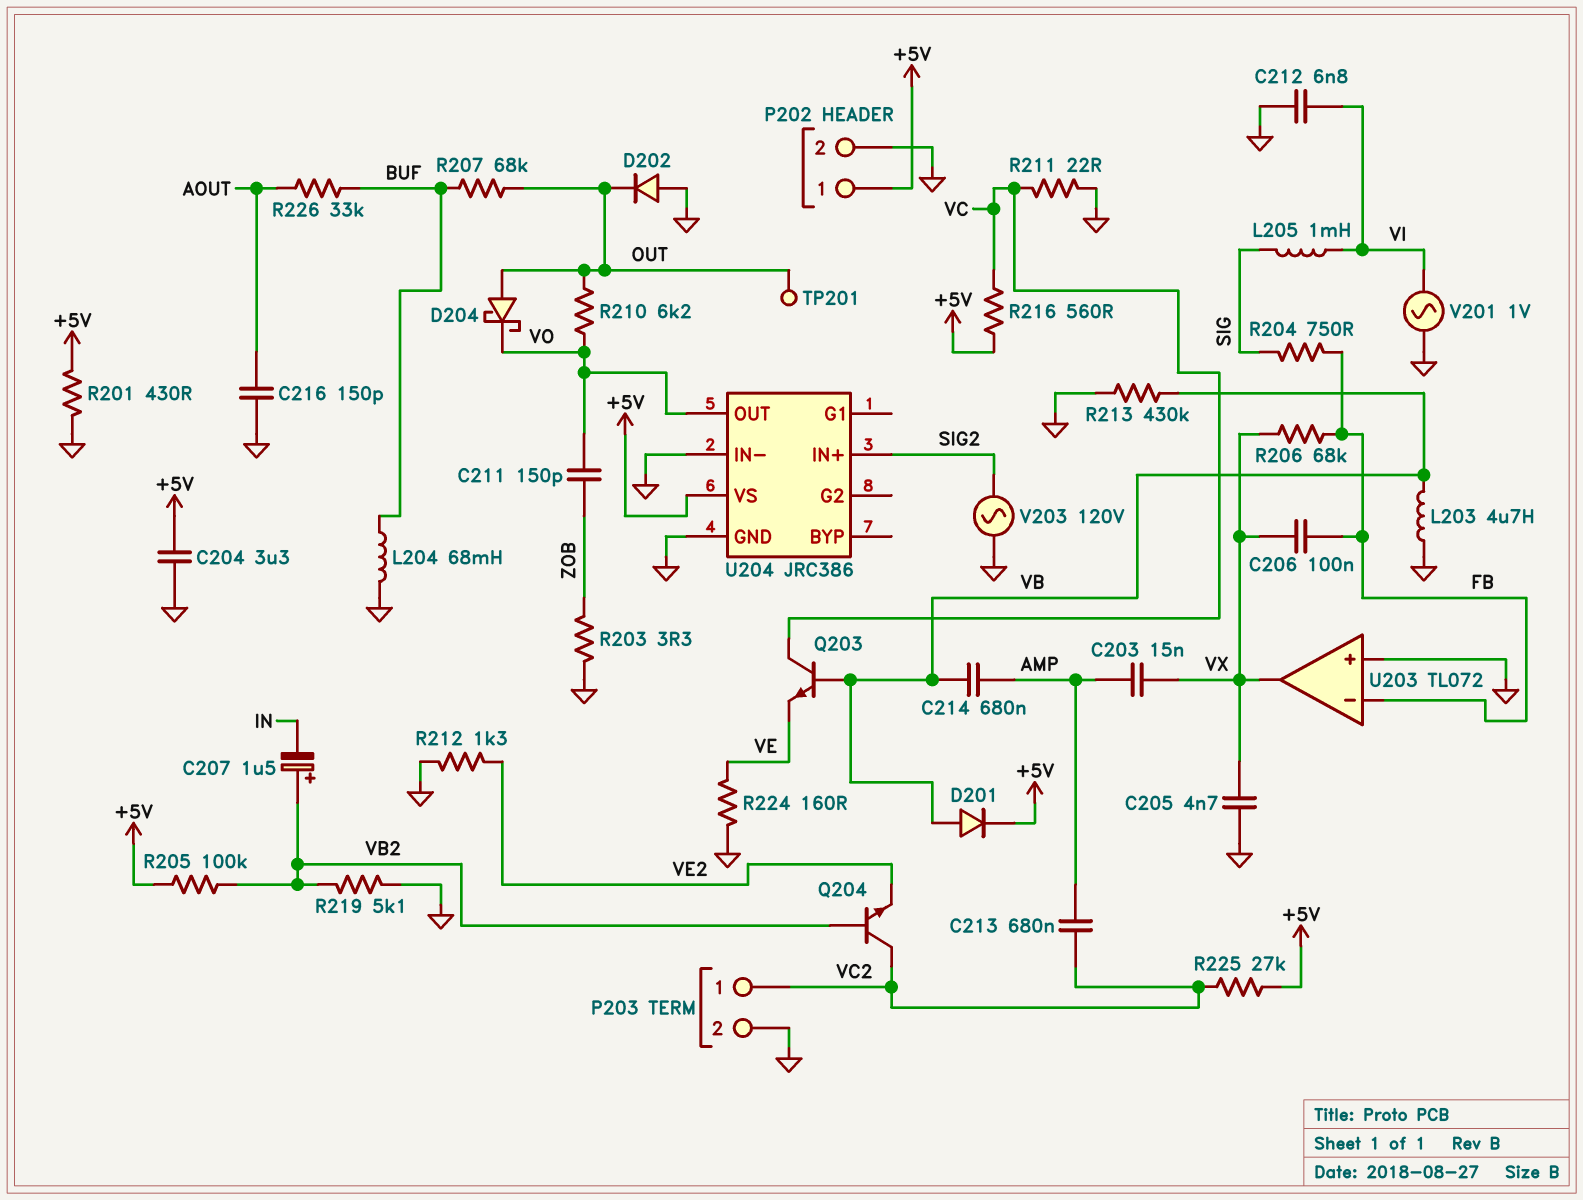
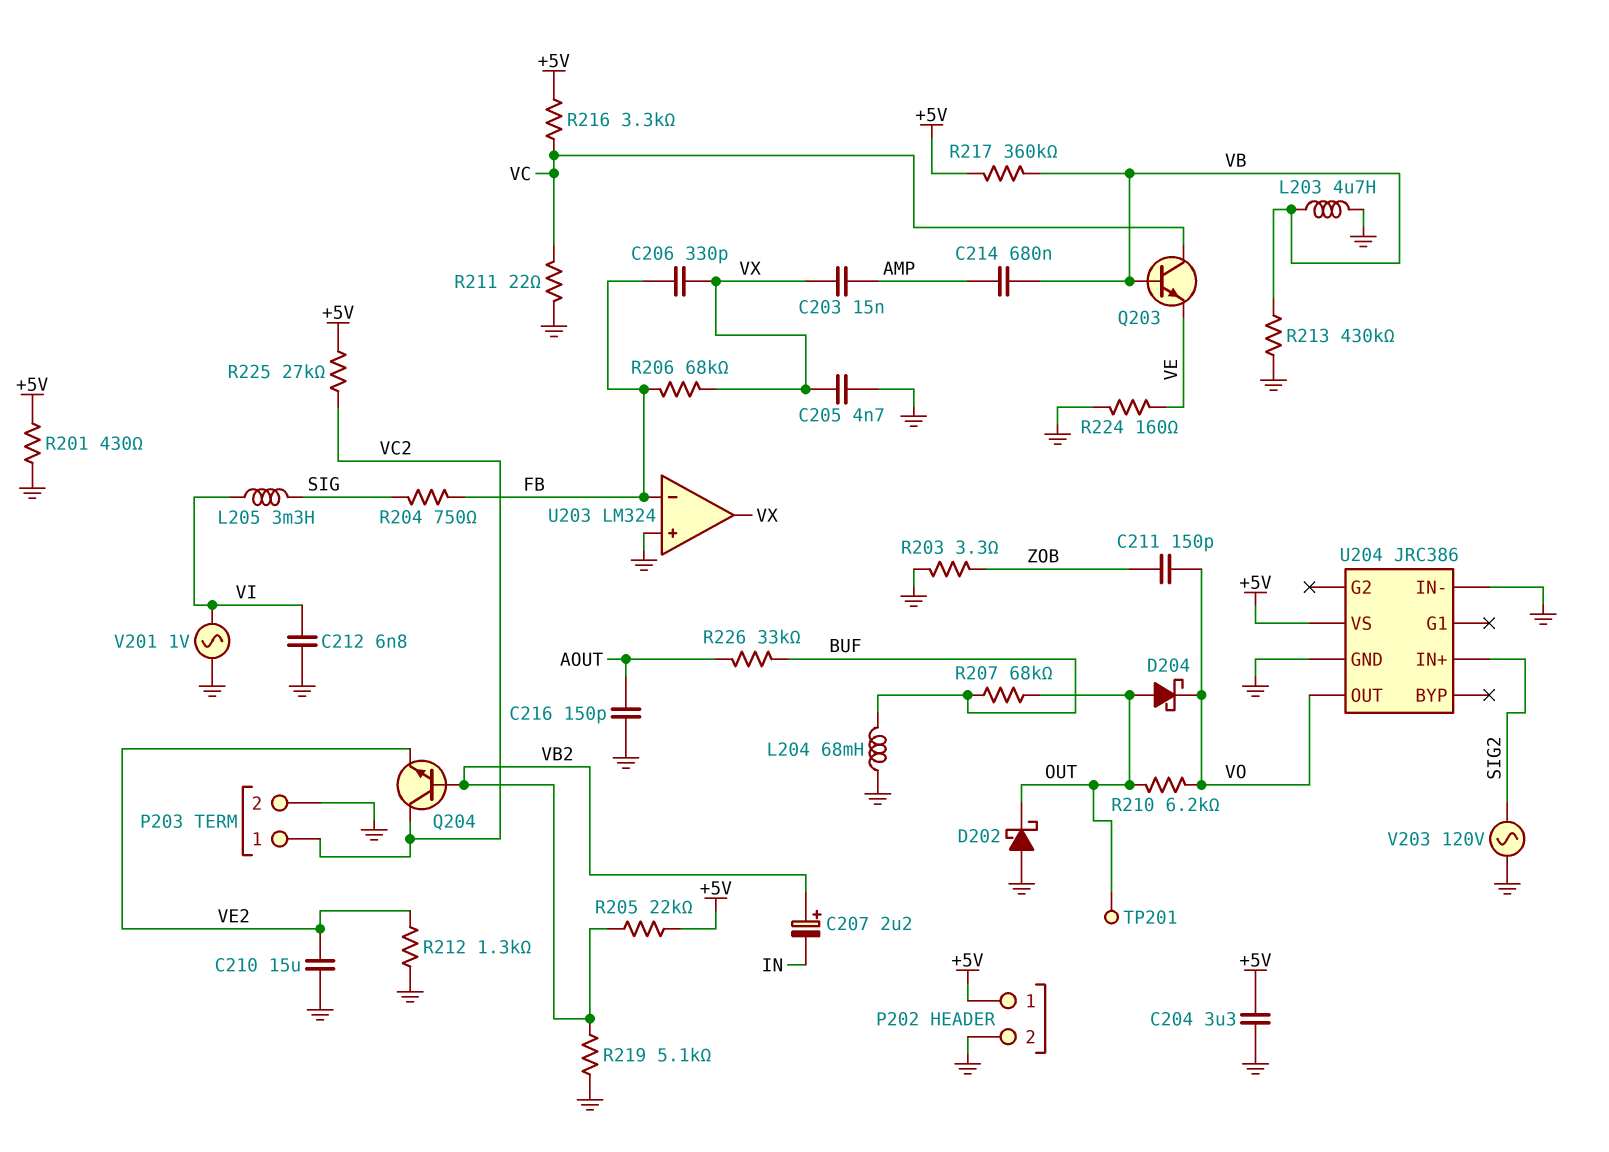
C206: 100nF (FB, VX) -> 330pF (FB, VX)
C207: 1.5uF (plus VB2, minus IN) -> 2.2uF (plus VB2, minus IN)
C210: none -> 15uF (GND, VE2)
C213: 680nF (AMP, VC2) -> none
D201: diode (A VB, K +5V) -> none
D202: diode (A GND, K OUT) -> schottky (A GND, K OUT)
L205: 1mH (SIG, VI) -> 3.3mH (SIG, VI)
R205: 100k (+5V, VB2) -> 22k (+5V, VB2)
R216: 560 (+5V, VC) -> 3.3k (+5V, VC)
R217: none -> 360k (+5V, VB)
U203: TL072 -> LM324

